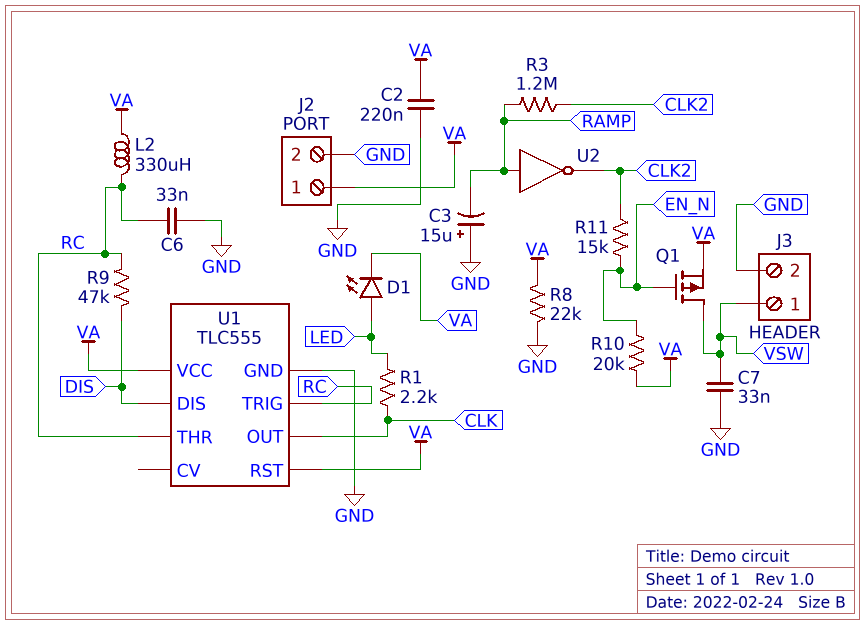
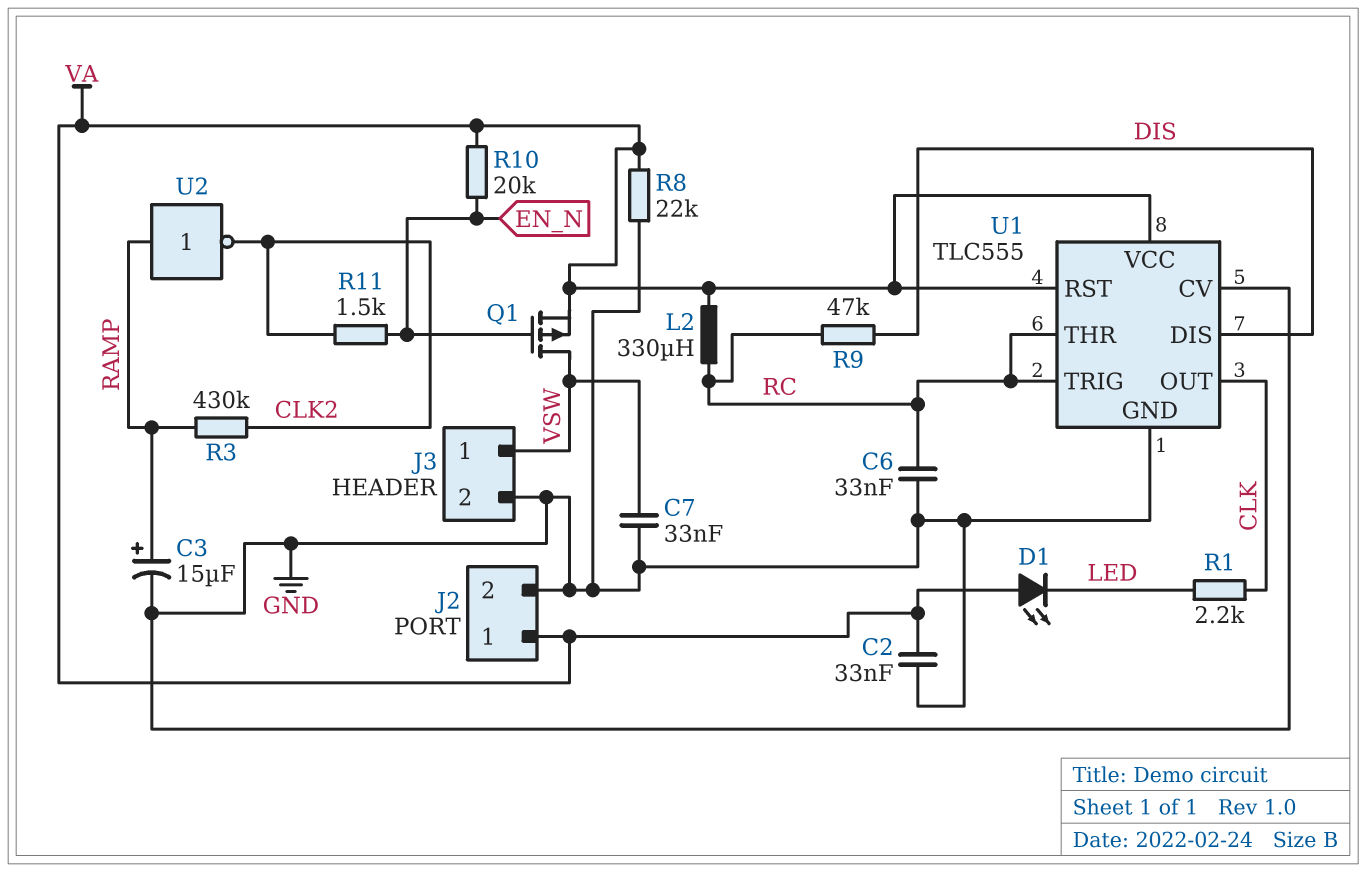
C2: 220nF (GND, VA) -> 33nF (GND, VA)
C3: 15uF (plus GND, minus RAMP) -> 15uF (plus RAMP, minus GND)
D1: LED (A LED, K VA) -> LED (A VA, K LED)
R3: 1.2M (CLK2, RAMP) -> 430k (CLK2, RAMP)
R11: 15k (CLK2, EN_N) -> 1.5k (CLK2, EN_N)
U1 pin CV: none -> GND

